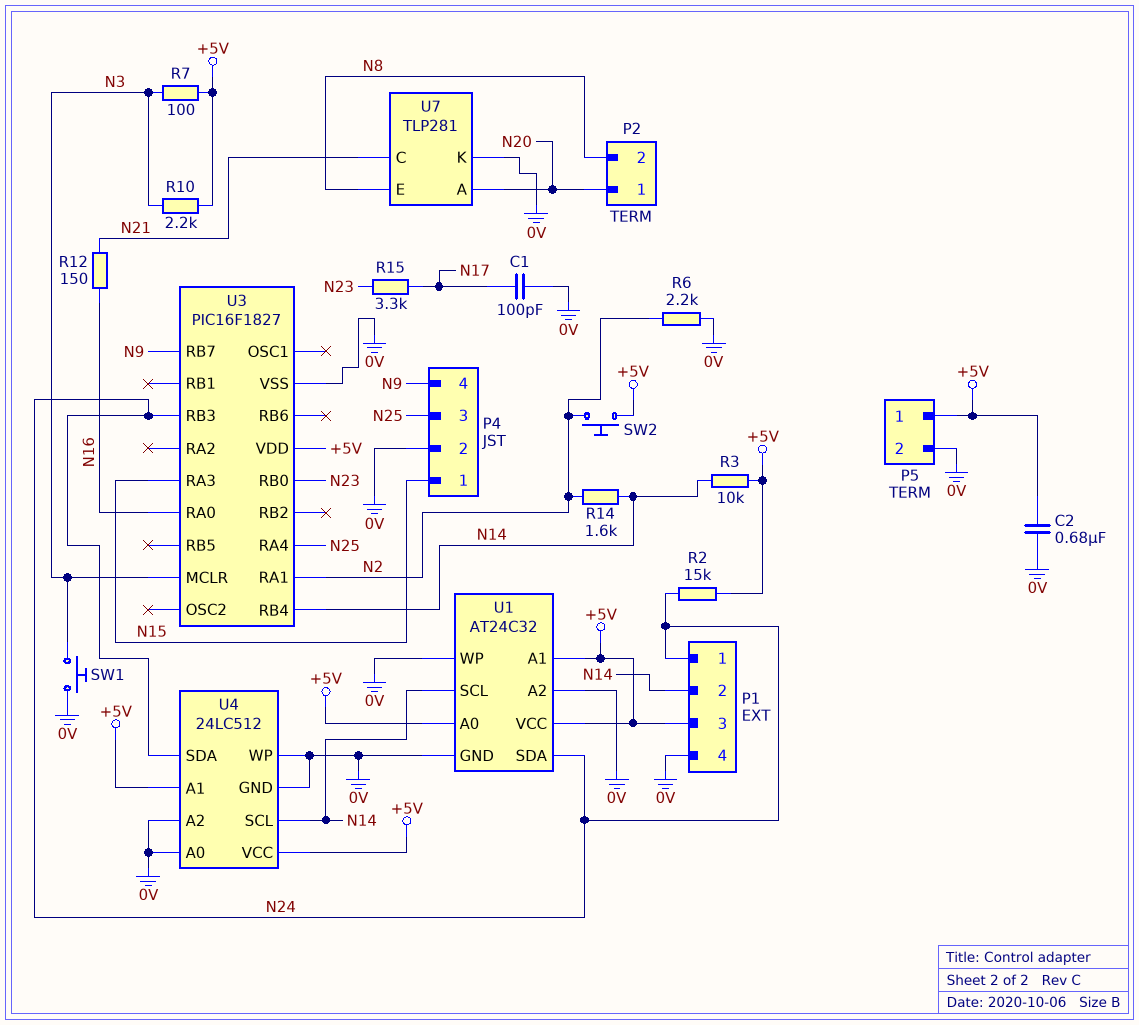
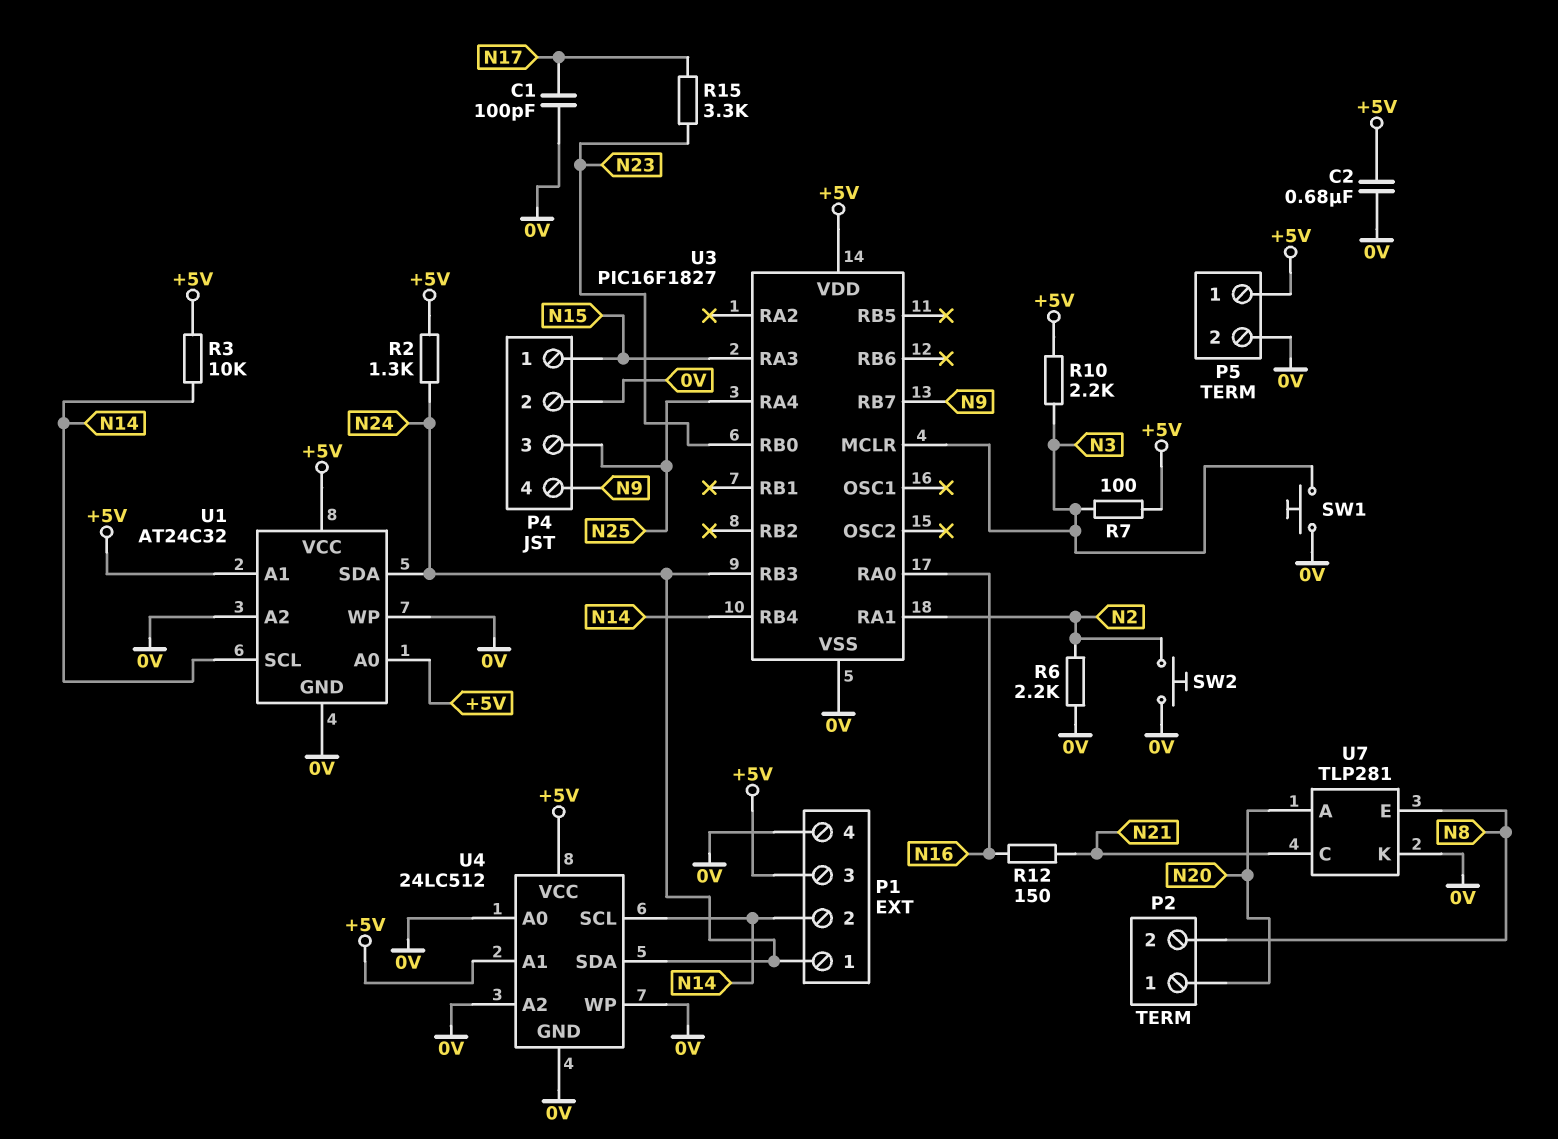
R2: 15k (+5V, N24) -> 1.3k (+5V, N24)
R14: 1.6k (N2, N14) -> none
SW2: button (+5V, N2) -> button (0V, N2)

